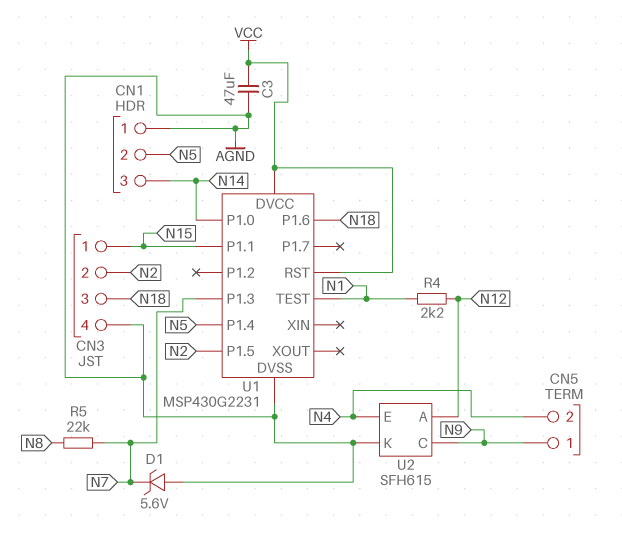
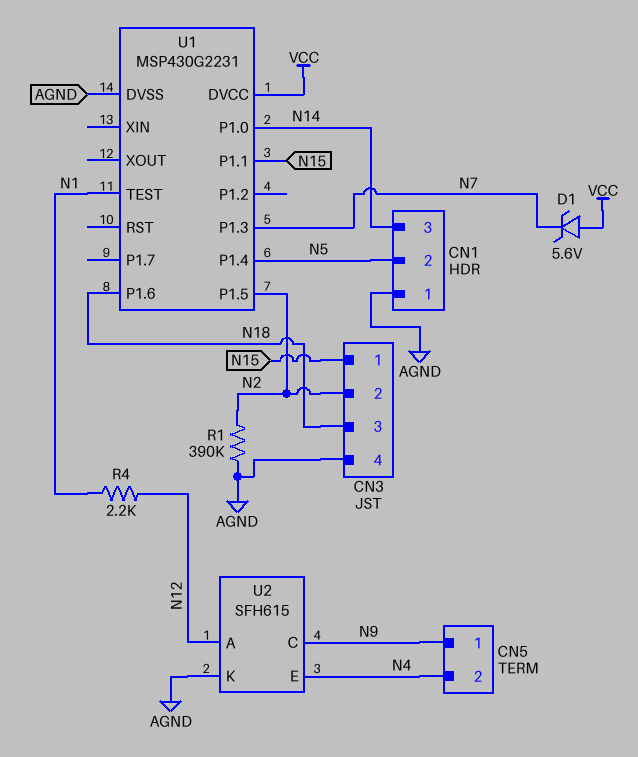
C3: 47uF (AGND, VCC) -> none
D1: zener 5.6V (A AGND, K N7) -> zener 5.6V (A VCC, K N7)
R1: none -> 390k (AGND, N2)
R5: 22k (N7, N8) -> none
U1 pin RST: VCC -> none

